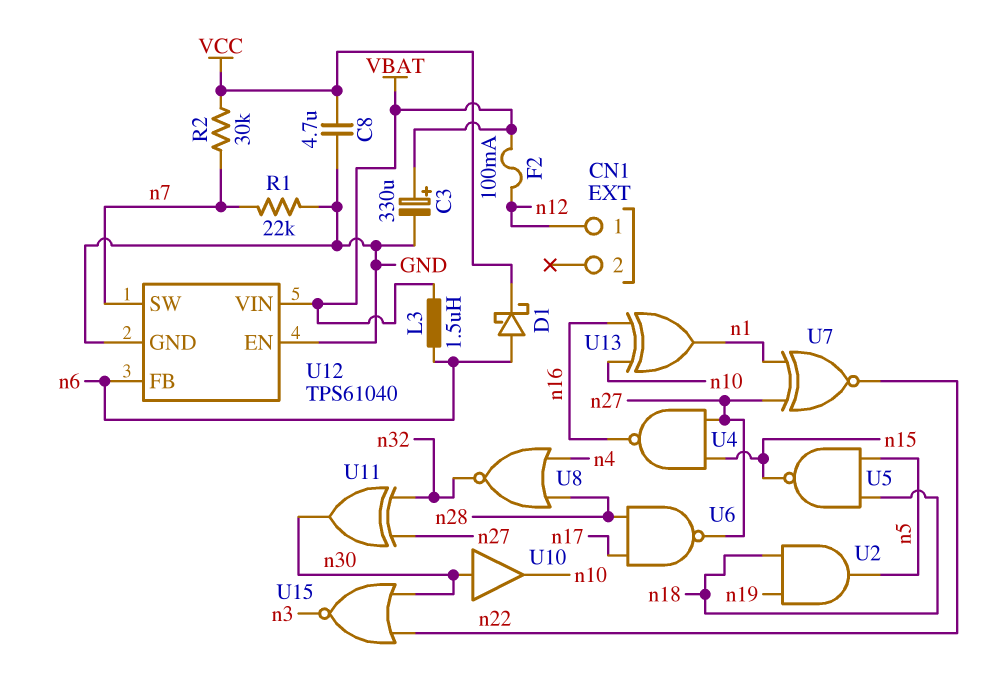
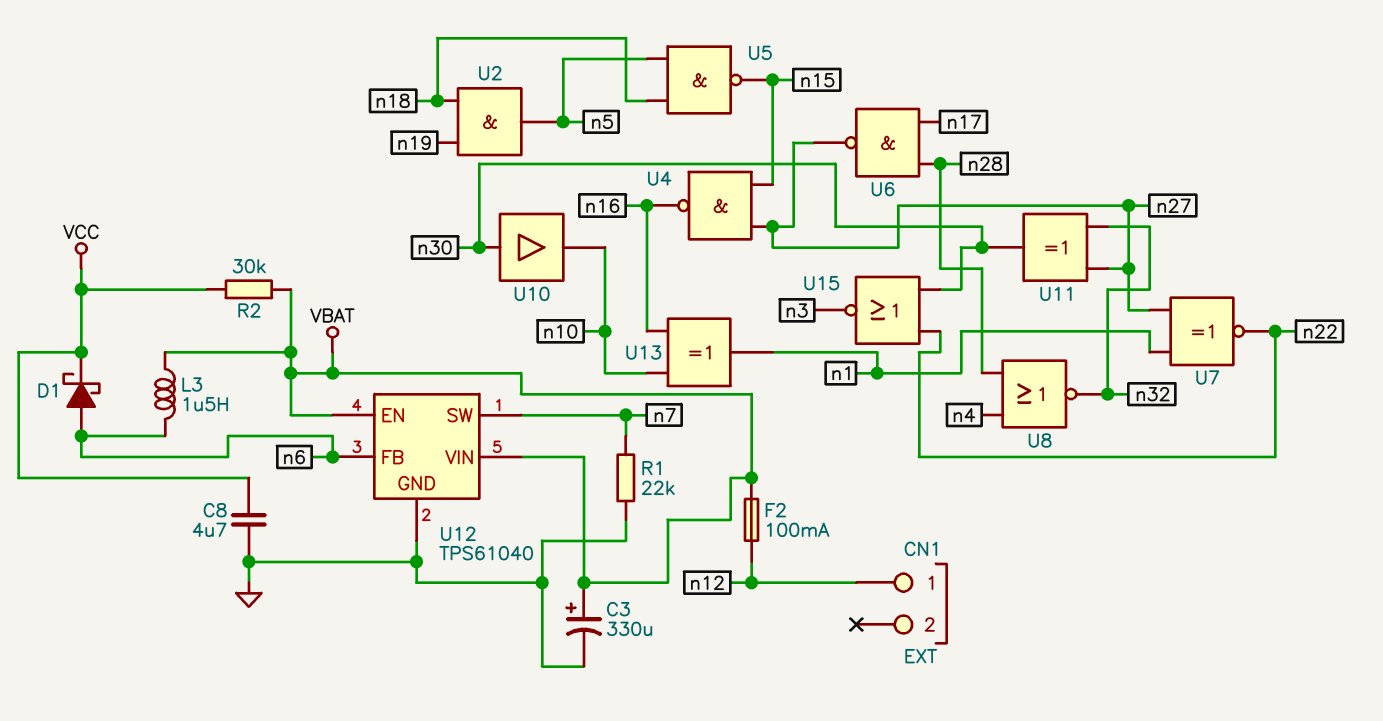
R2: 30k (VCC, n7) -> 30k (VBAT, VCC)
U12 pin EN: GND -> VBAT

